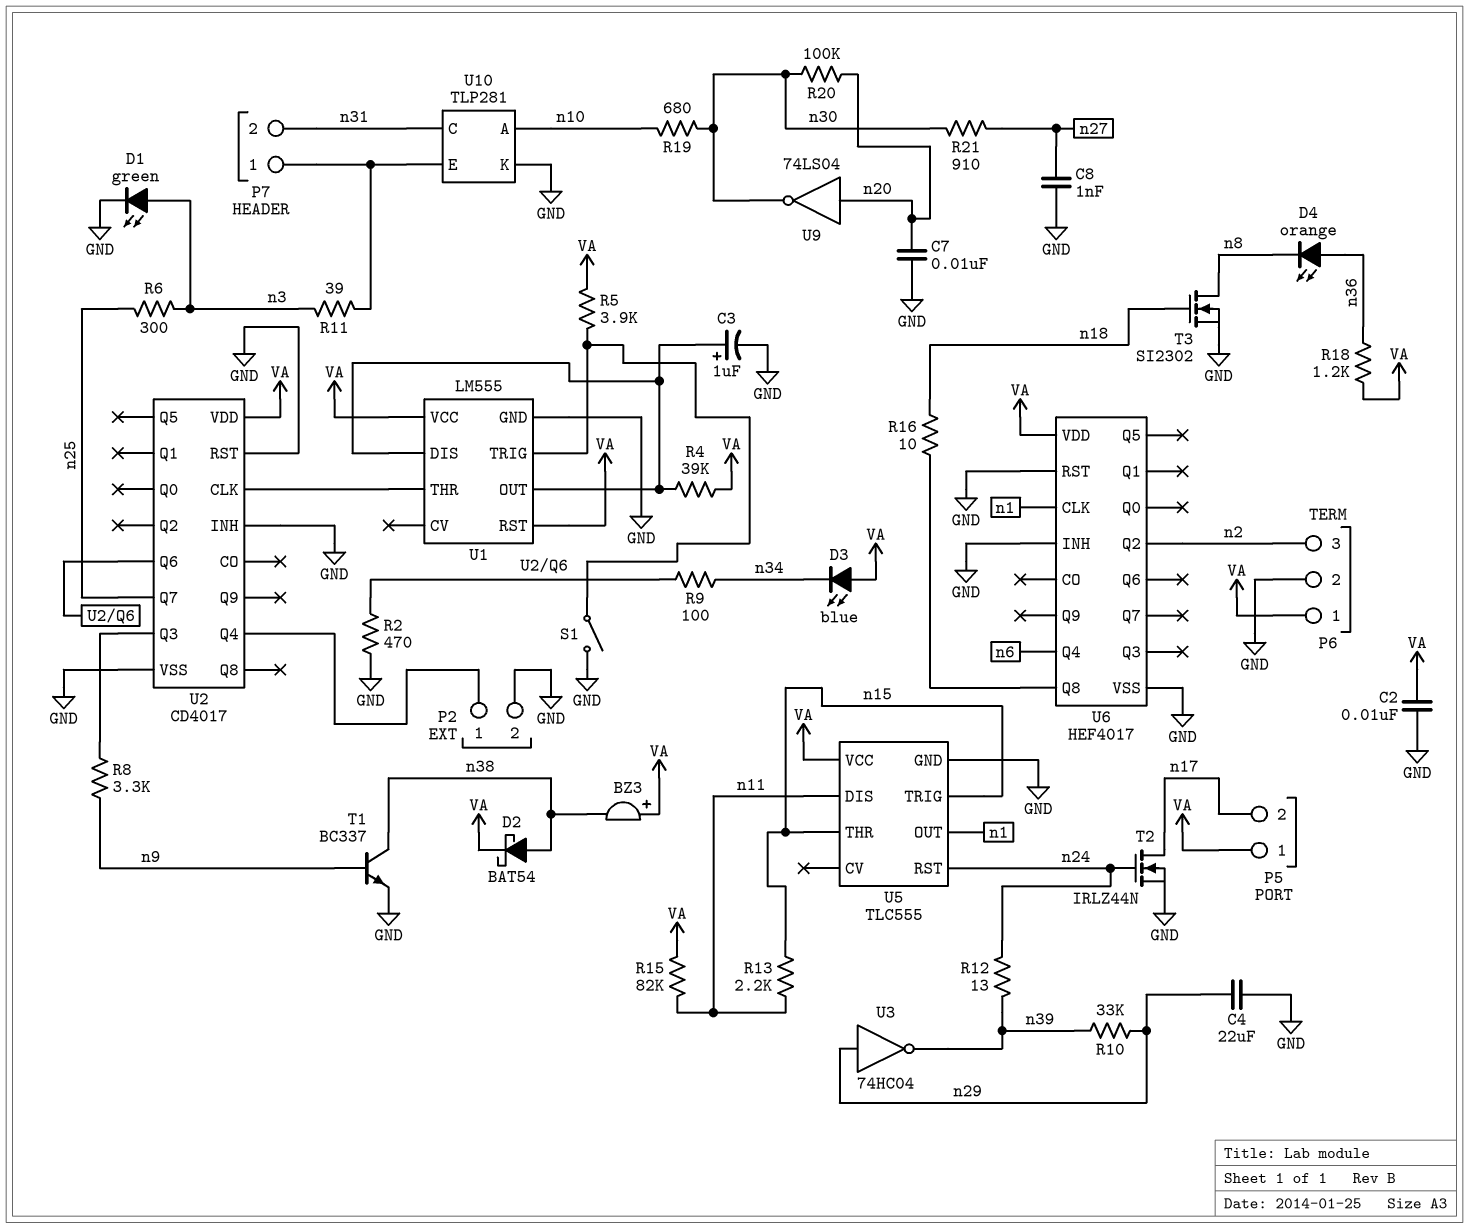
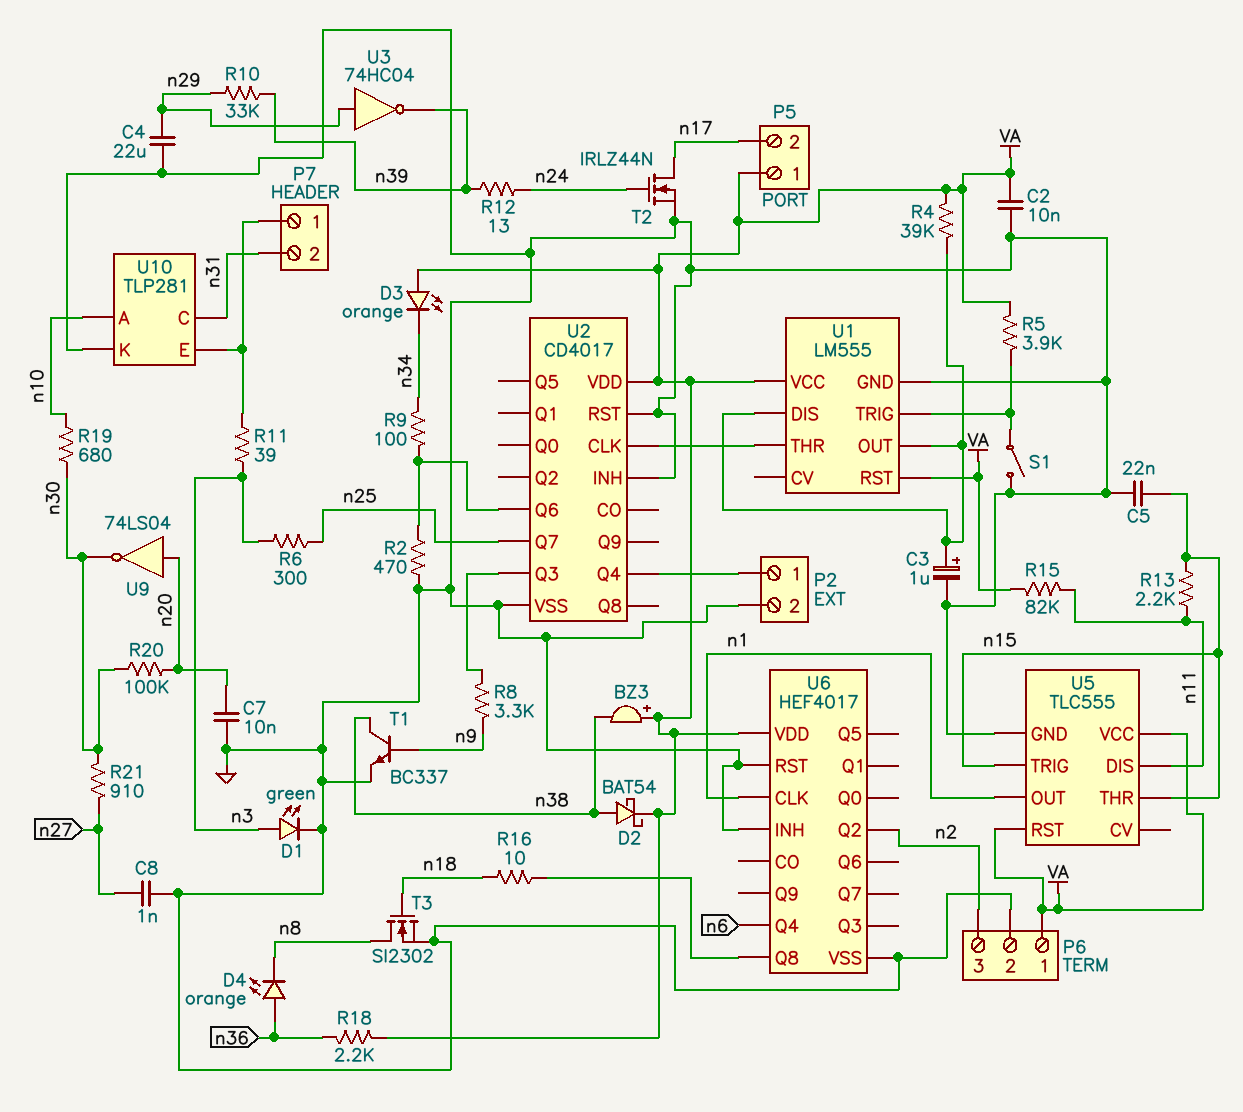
C5: none -> 22nF (GND, n15)
D3: LED blue (A VA, K n34) -> LED orange (A VA, K n34)
R18: 1.2k (VA, n36) -> 2.2k (VA, n36)
U5 pin RST: n24 -> VA

